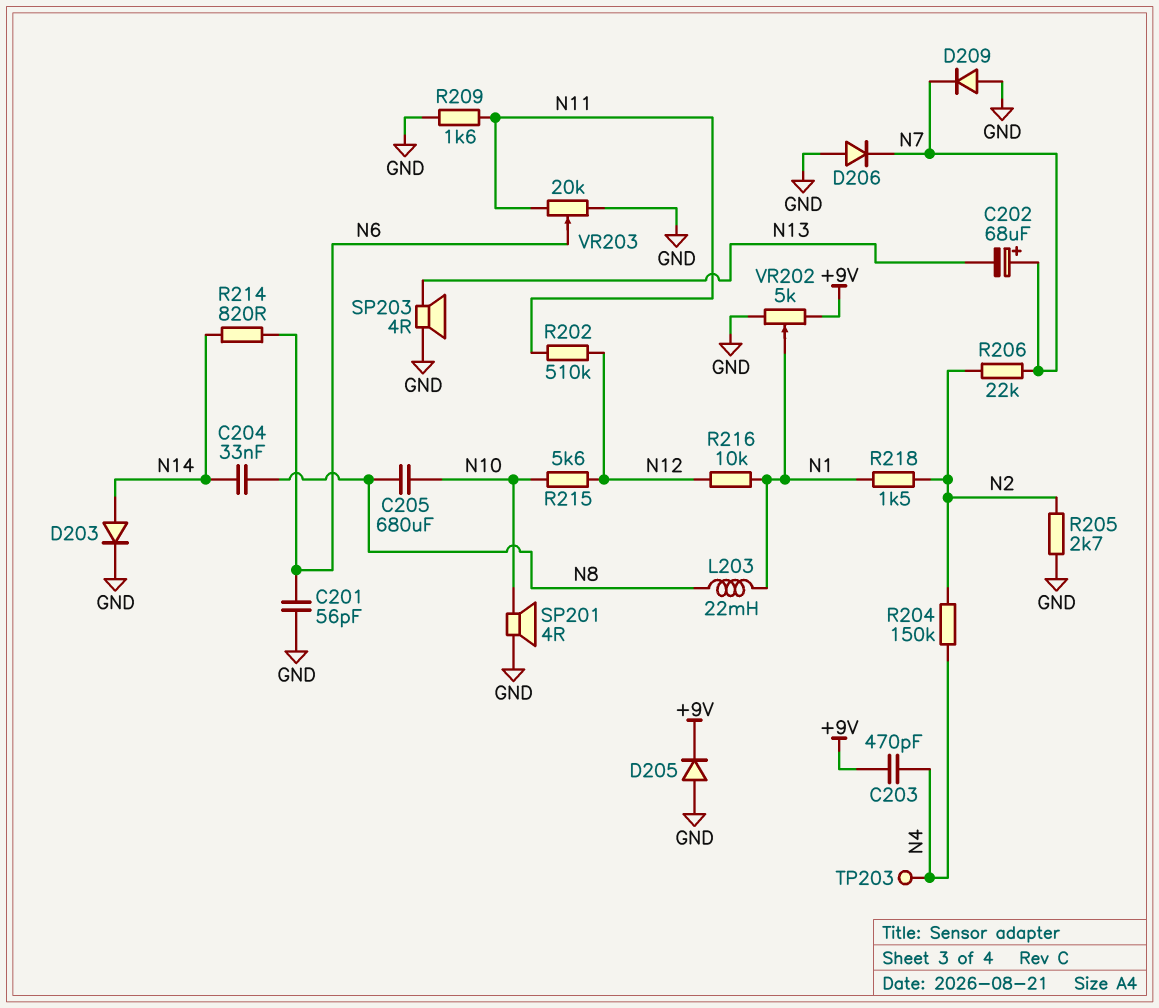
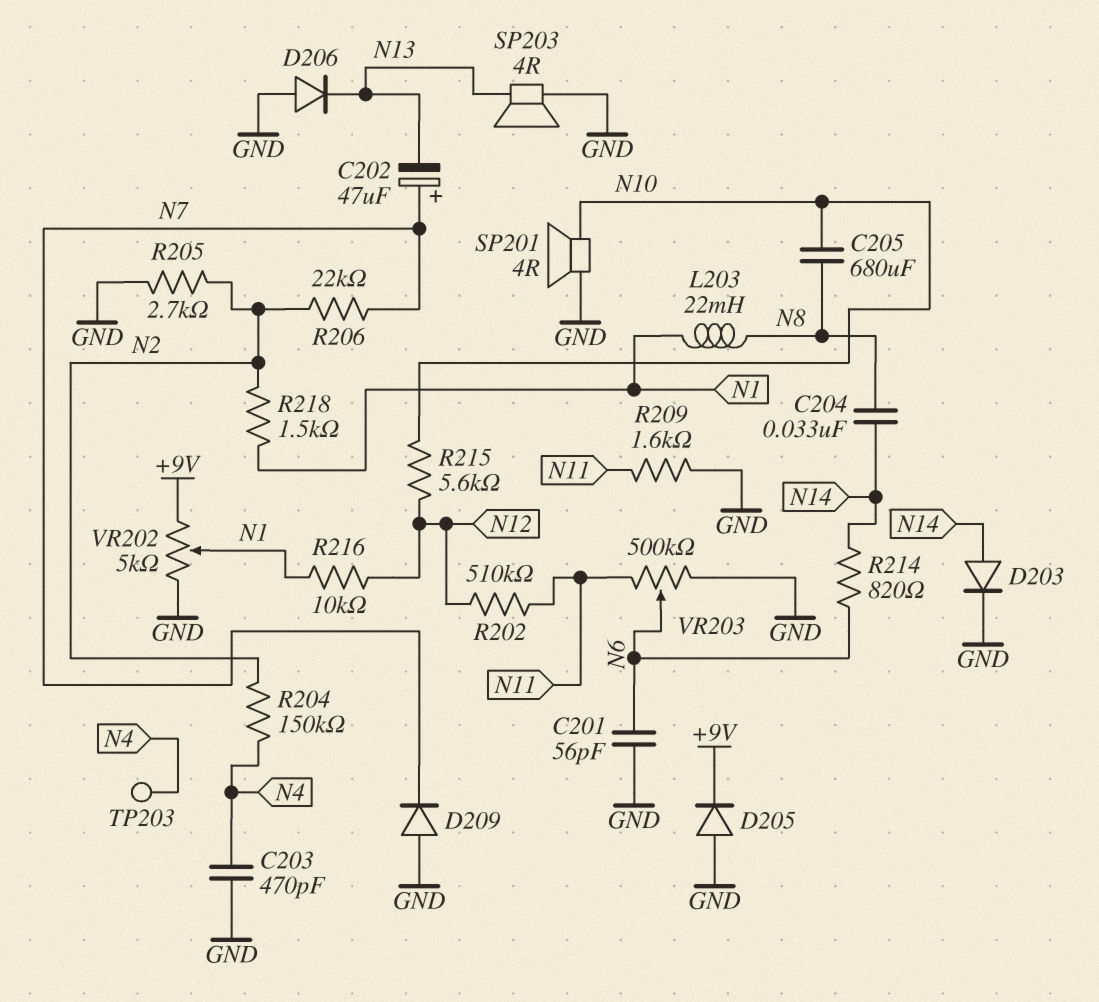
C202: 68uF (plus N7, minus N13) -> 47uF (plus N7, minus N13)
C203: 470pF (+9V, N4) -> 470pF (GND, N4)
D206: diode (A GND, K N7) -> diode (A GND, K N13)
VR203: 20k (GND, N11, wiper N6) -> 500k (GND, N11, wiper N6)

